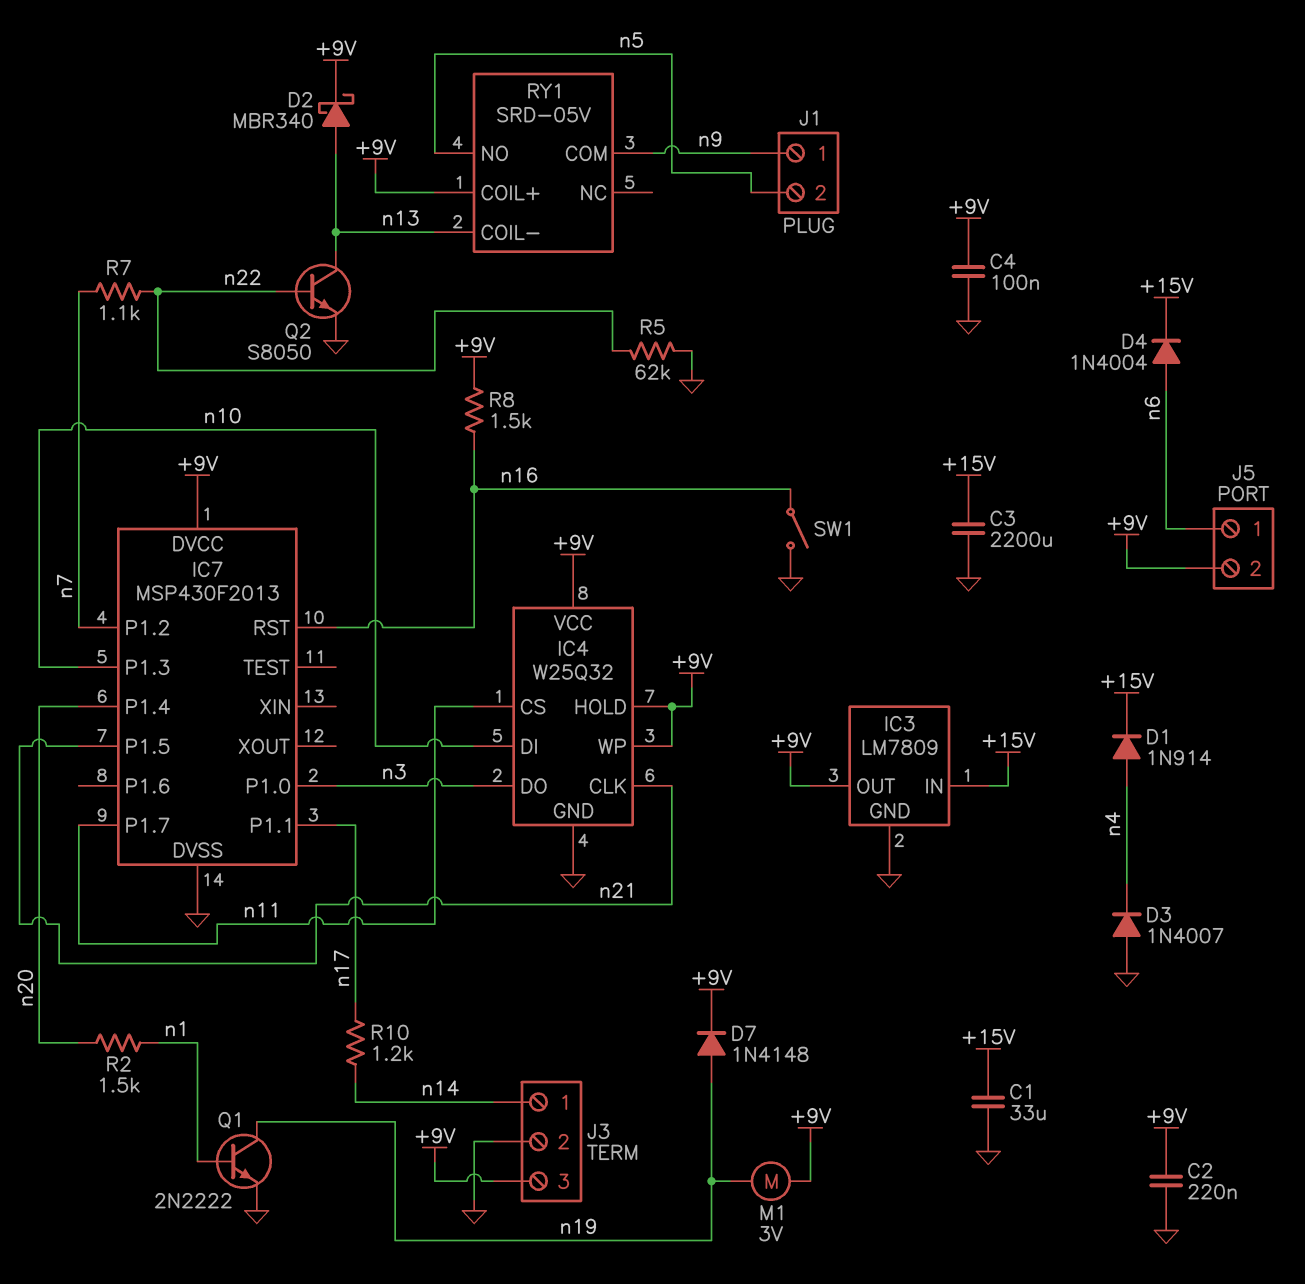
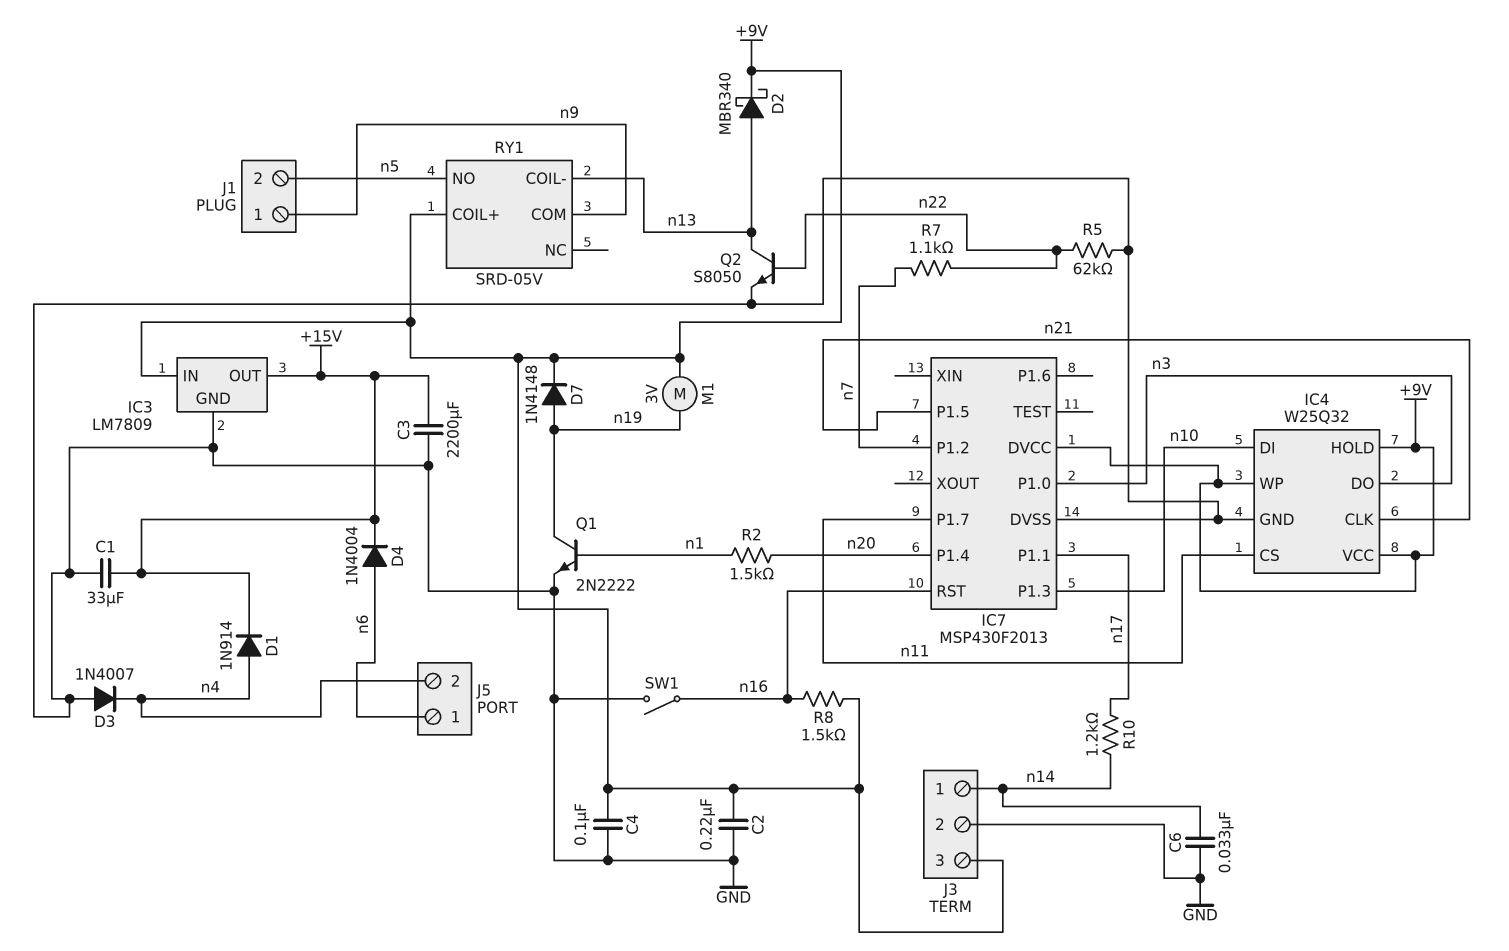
C6: none -> 33nF (GND, n14)
IC3 pin IN: +15V -> +9V
IC3 pin OUT: +9V -> +15V
J5 pin 2: +9V -> n4

